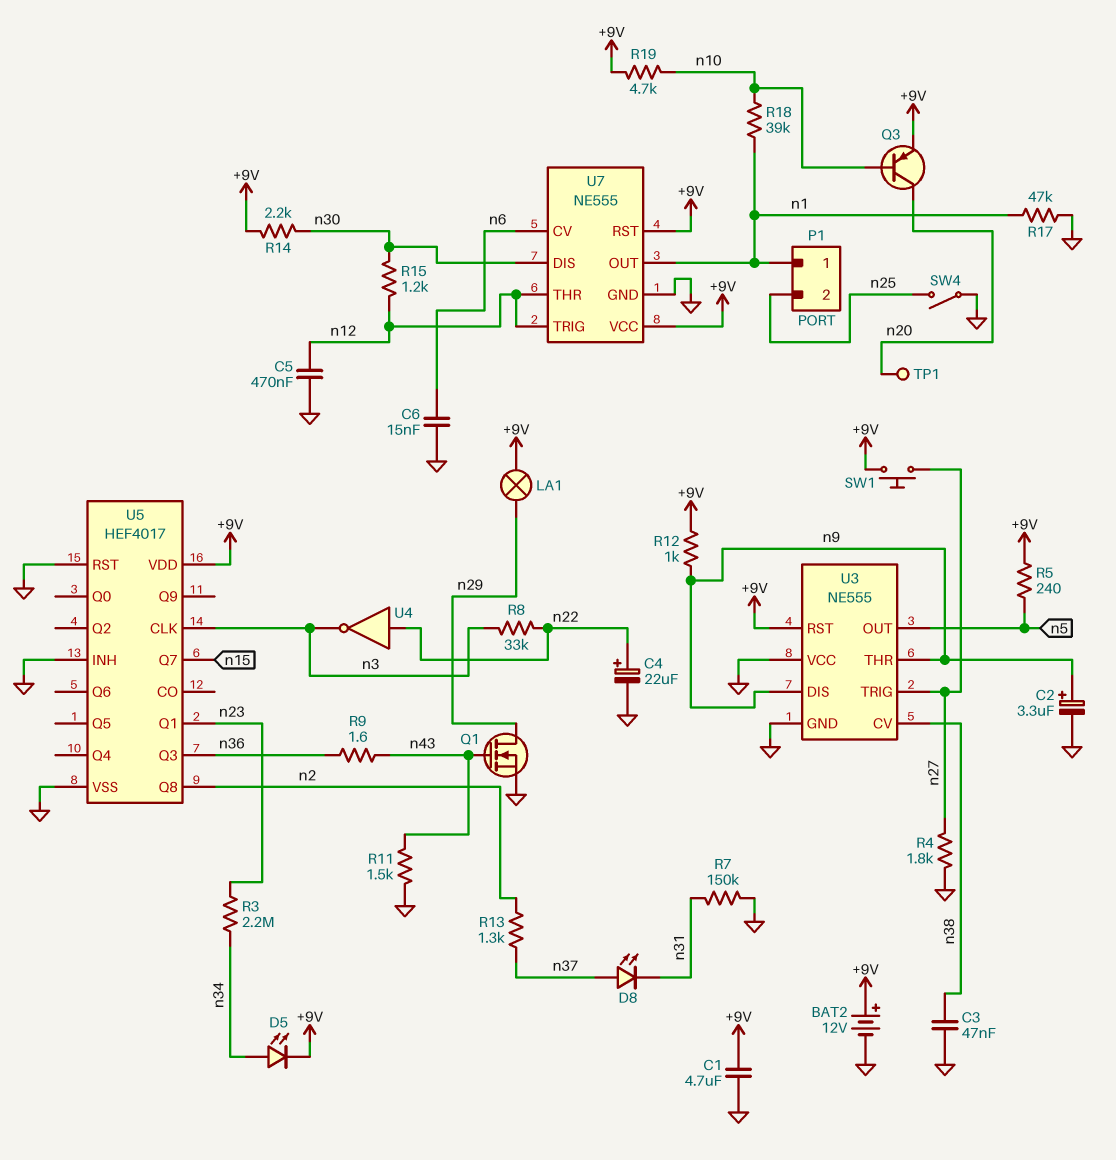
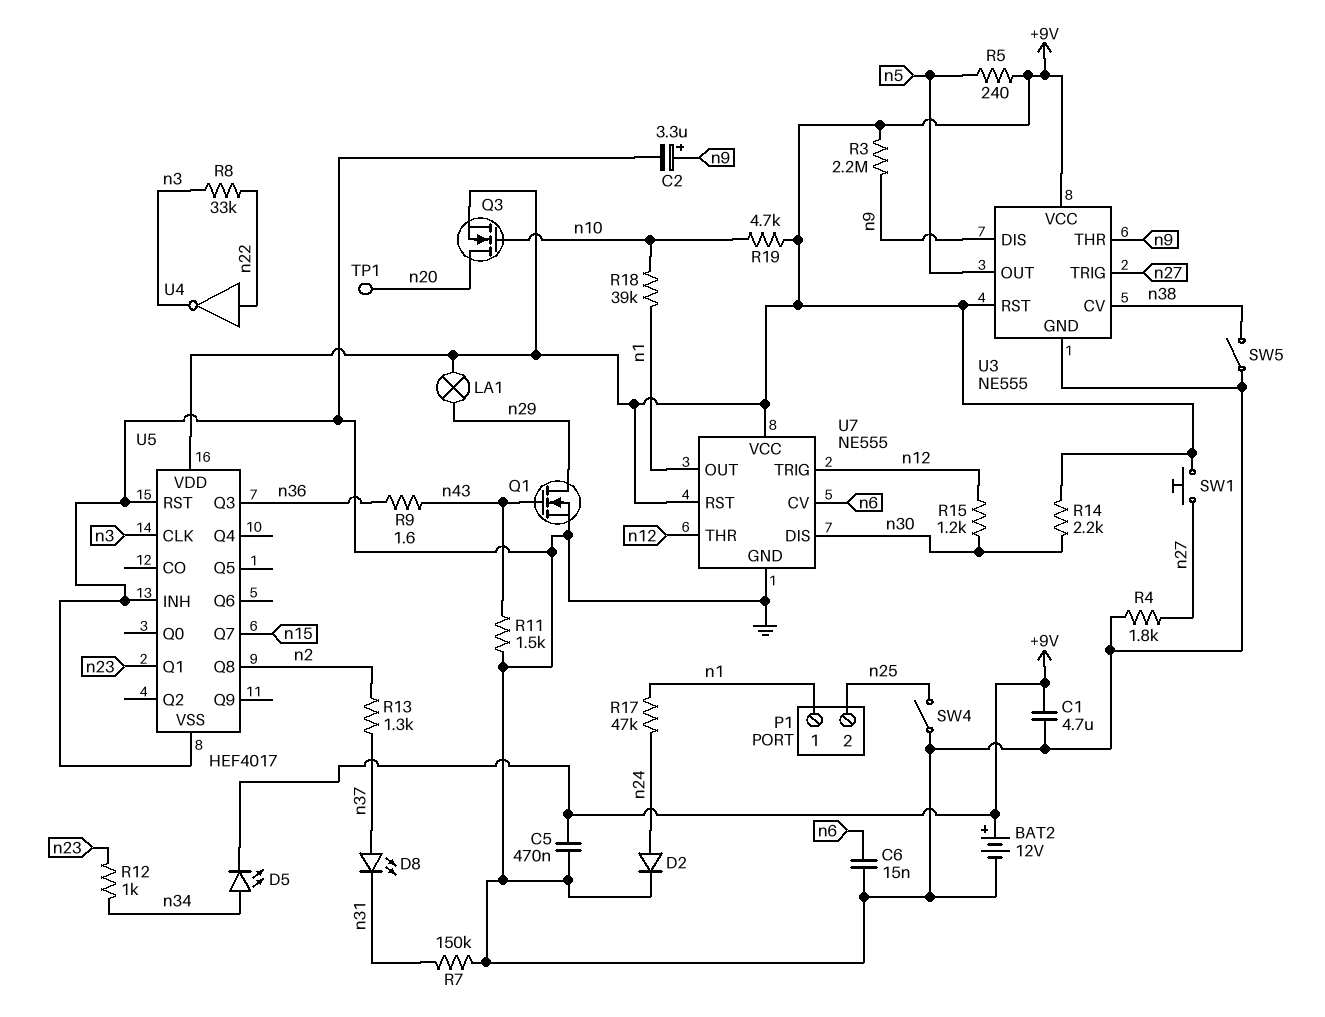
C3: 47nF (GND, n38) -> none
C4: 22uF (plus n22, minus GND) -> none
C5: 470nF (GND, n12) -> 470nF (+9V, GND)
D2: none -> diode (A n24, K GND)
Q3: PNP (B n10, C n20, E +9V) -> NMOS (G n10, D n20, S +9V)
R3: 2.2M (n23, n34) -> 2.2M (+9V, n9)
R12: 1k (+9V, n9) -> 1k (n23, n34)
R17: 47k (GND, n1) -> 47k (n1, n24)
SW5: none -> switch (GND, n38)
U3 pin VCC: GND -> +9V

